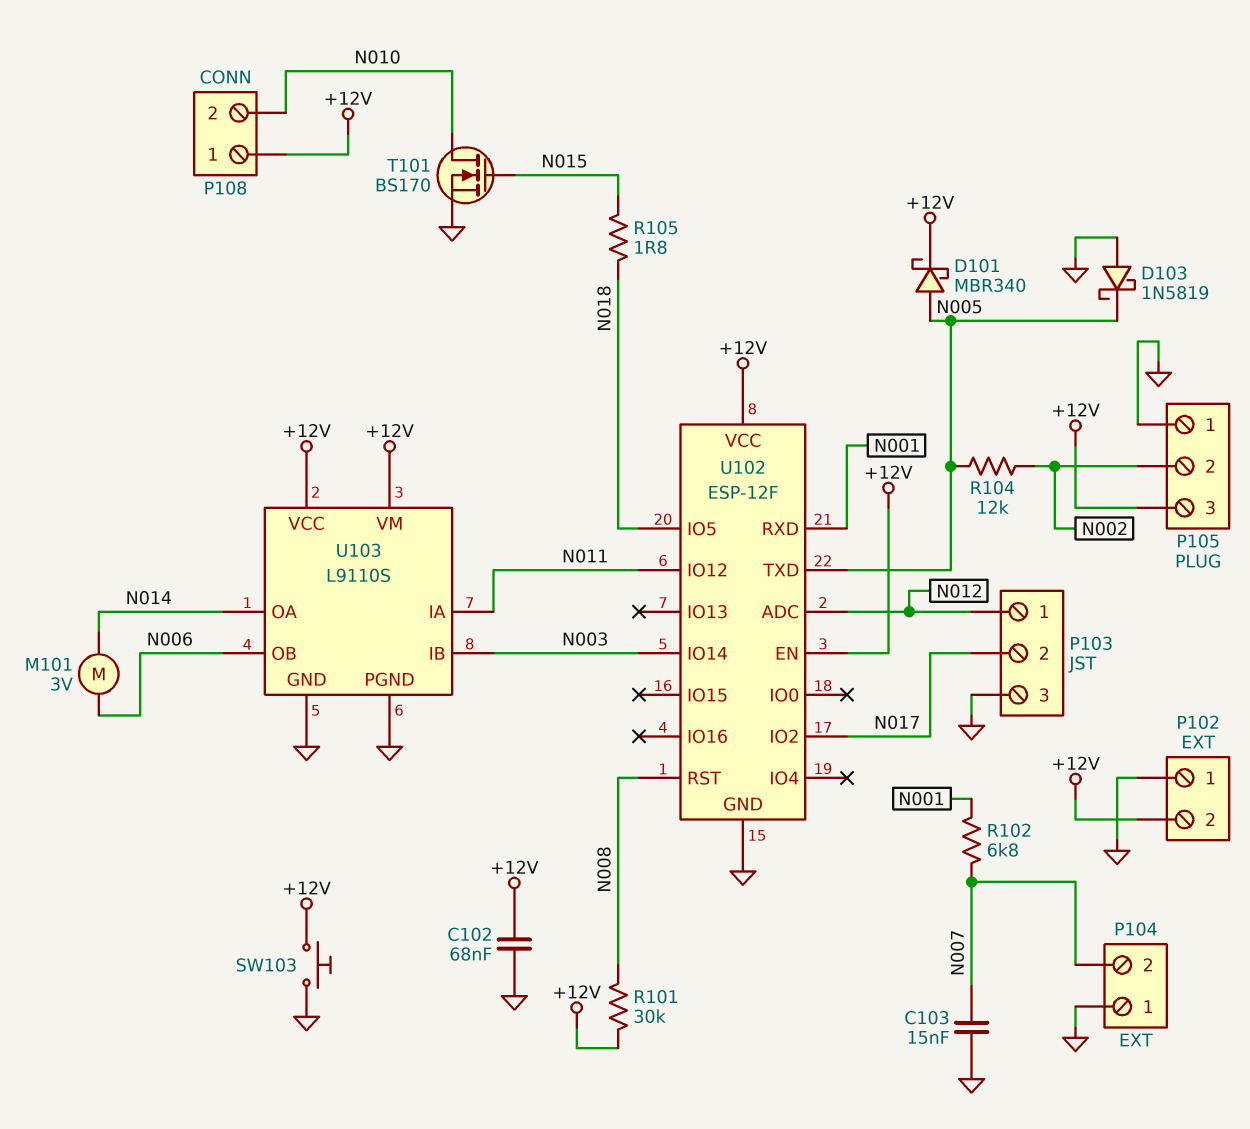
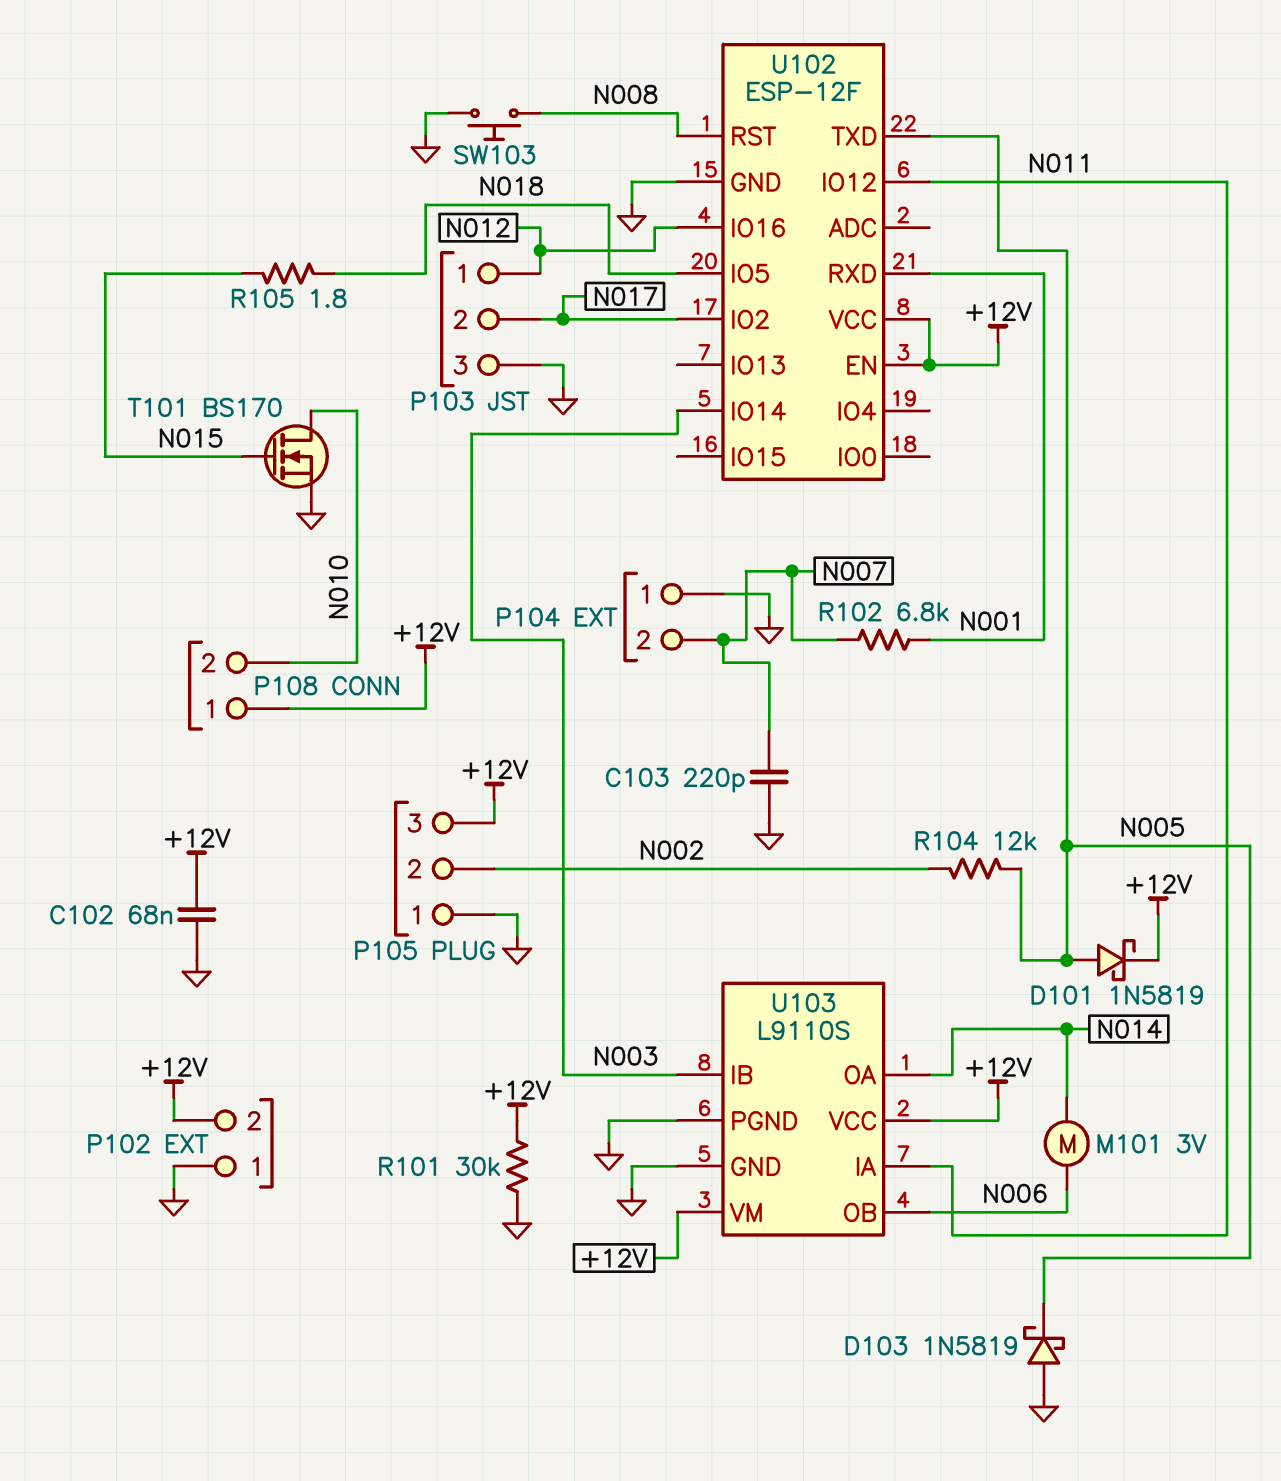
C103: 15nF (GND, N007) -> 220pF (GND, N007)
D101: schottky MBR340 (A N005, K +12V) -> schottky 1N5819 (A N005, K +12V)
R101: 30k (+12V, N008) -> 30k (+12V, GND)
SW103: button (+12V, GND) -> button (GND, N008)
U102 pin ADC: N012 -> none
U102 pin IO16: none -> N012

